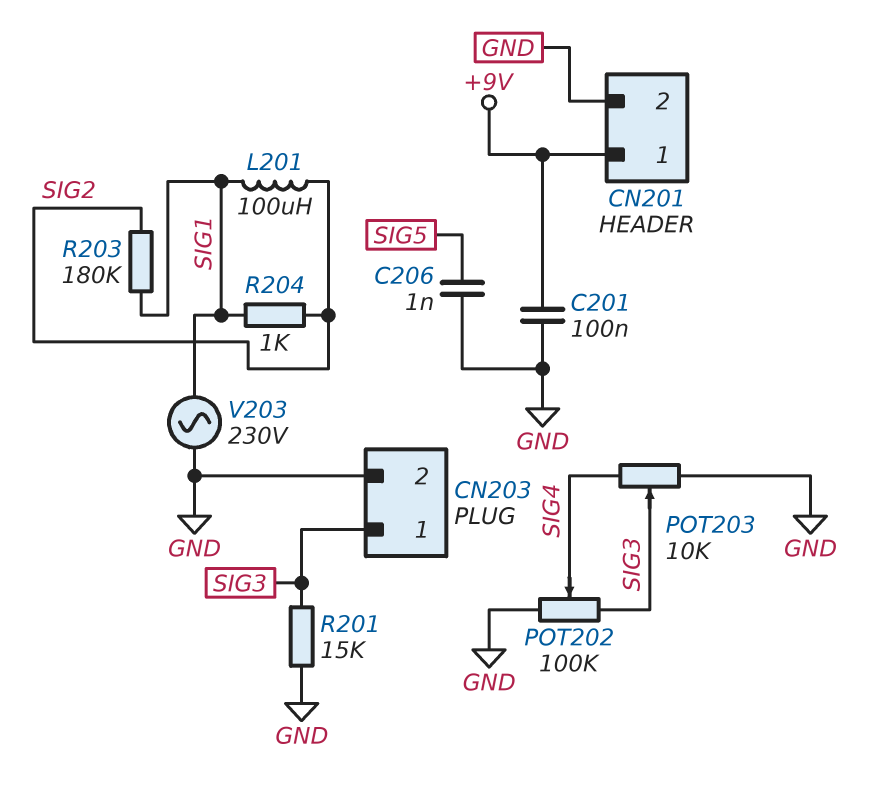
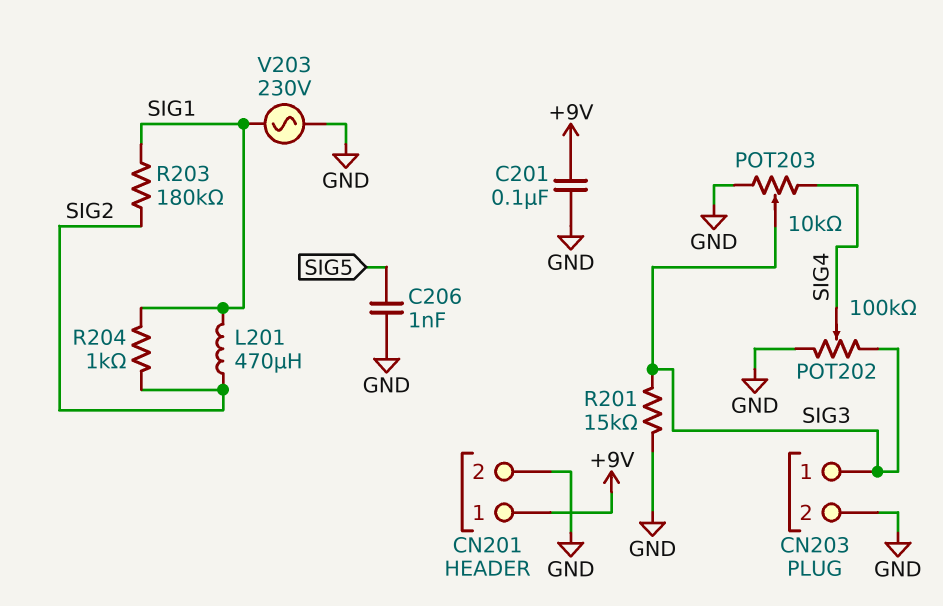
L201: 100uH (SIG1, SIG2) -> 470uH (SIG1, SIG2)

